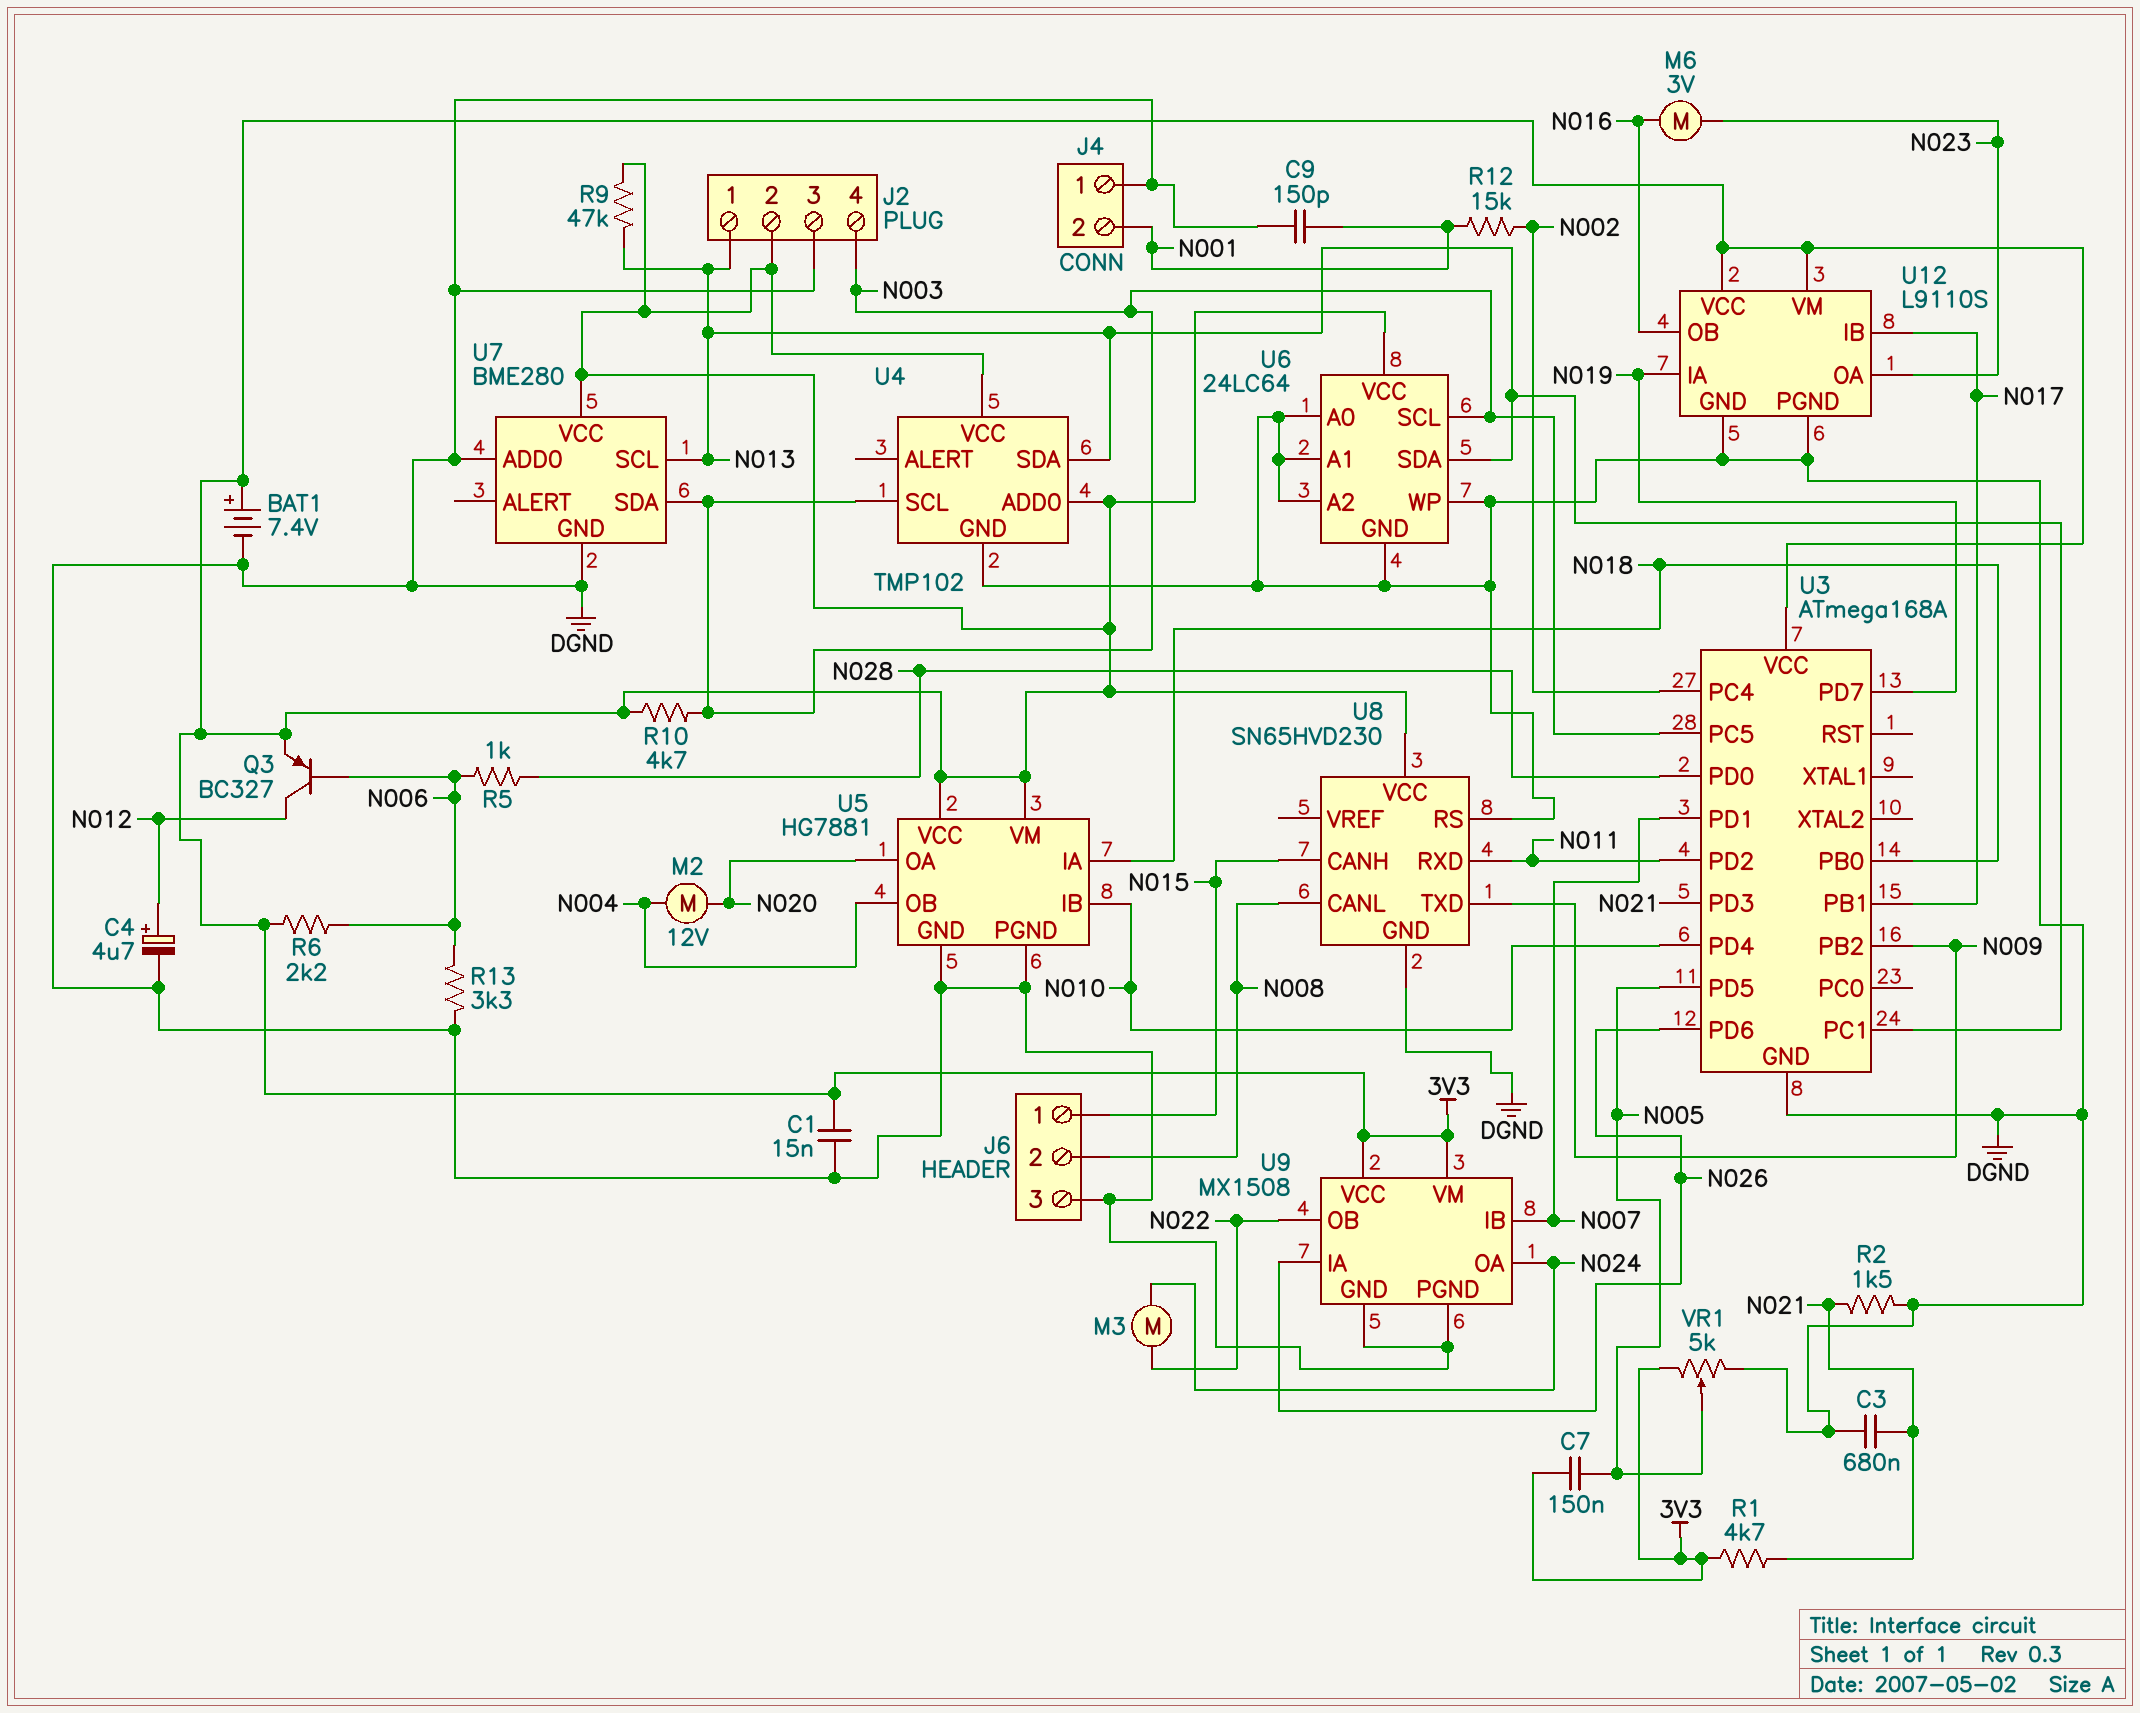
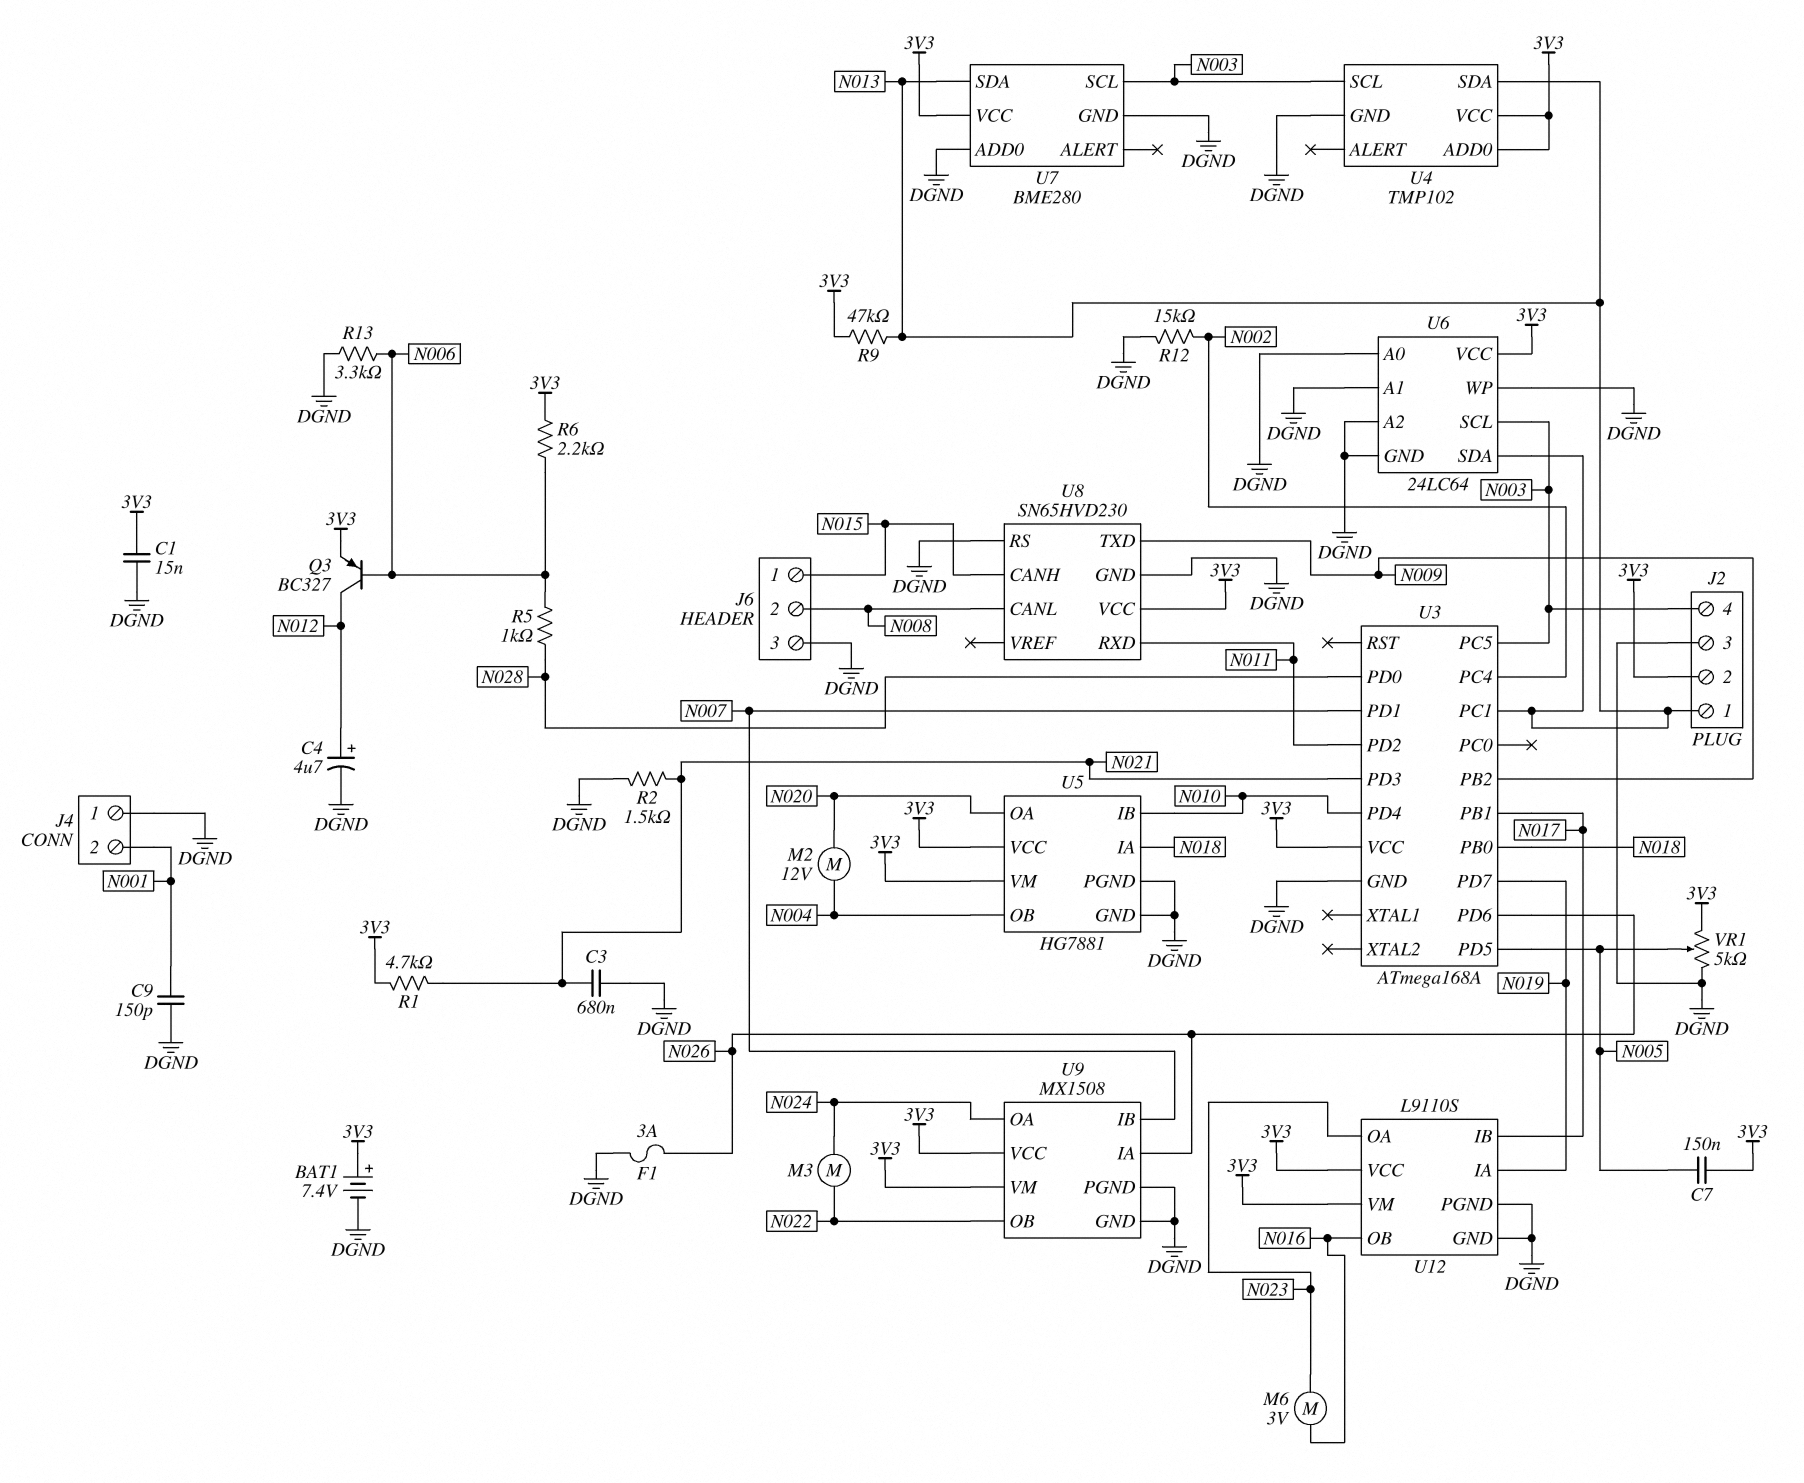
F1: none -> 3A (DGND, N026)
R10: 4.7k (3V3, N003) -> none
R12: 15k (N001, N002) -> 15k (DGND, N002)
U7 pin SCL: N013 -> N003
U7 pin SDA: N003 -> N013

